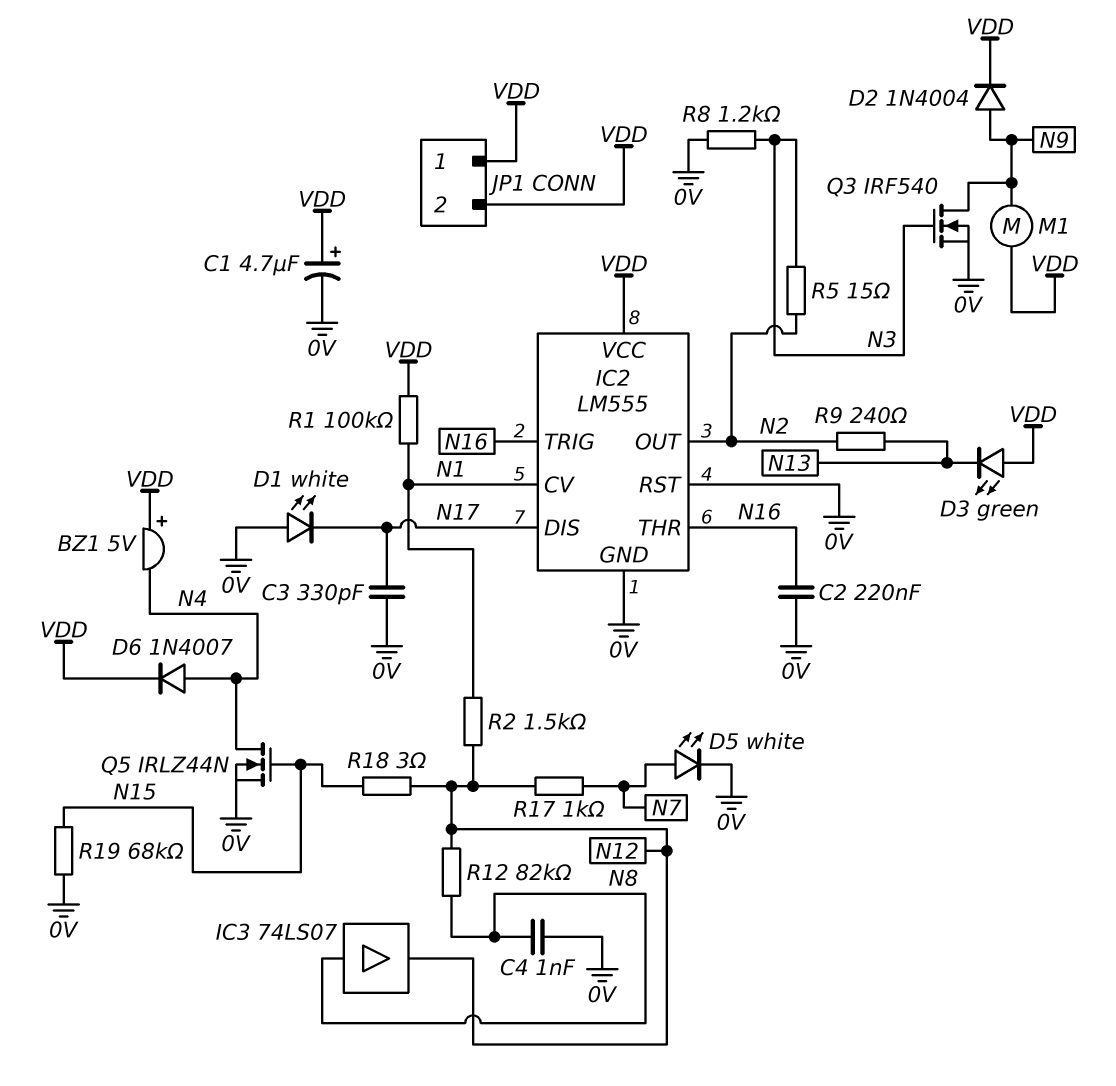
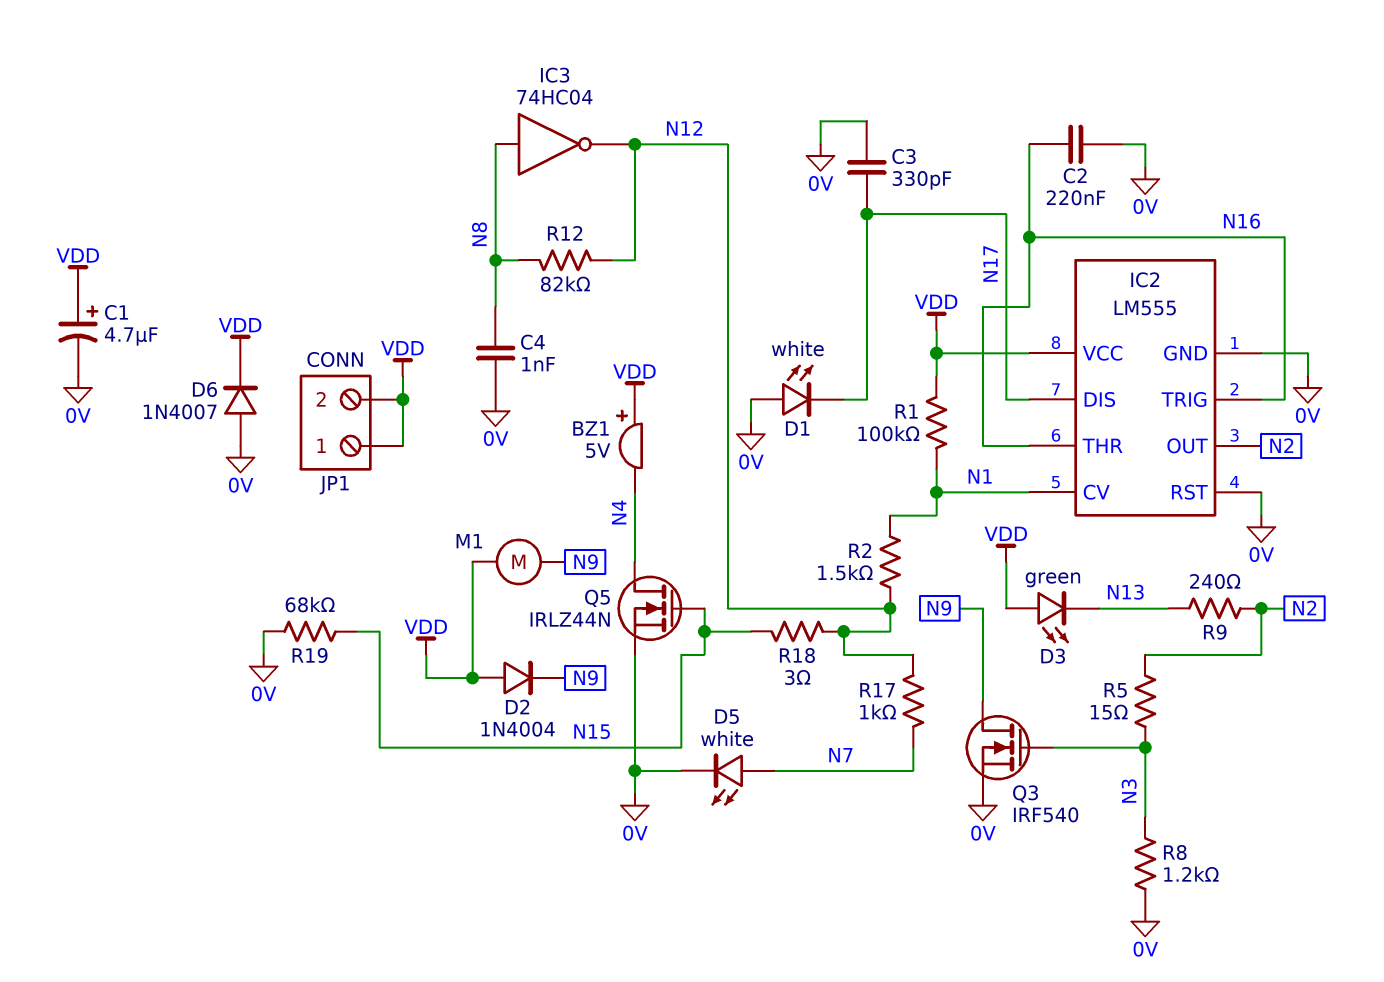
D2: diode 1N4004 (A N9, K VDD) -> diode 1N4004 (A VDD, K N9)
D6: diode 1N4007 (A N4, K VDD) -> diode 1N4007 (A 0V, K VDD)
IC3: buffer 74LS07 (in N8, out N12) -> NOT 74HC04 (in N8, out N12)

